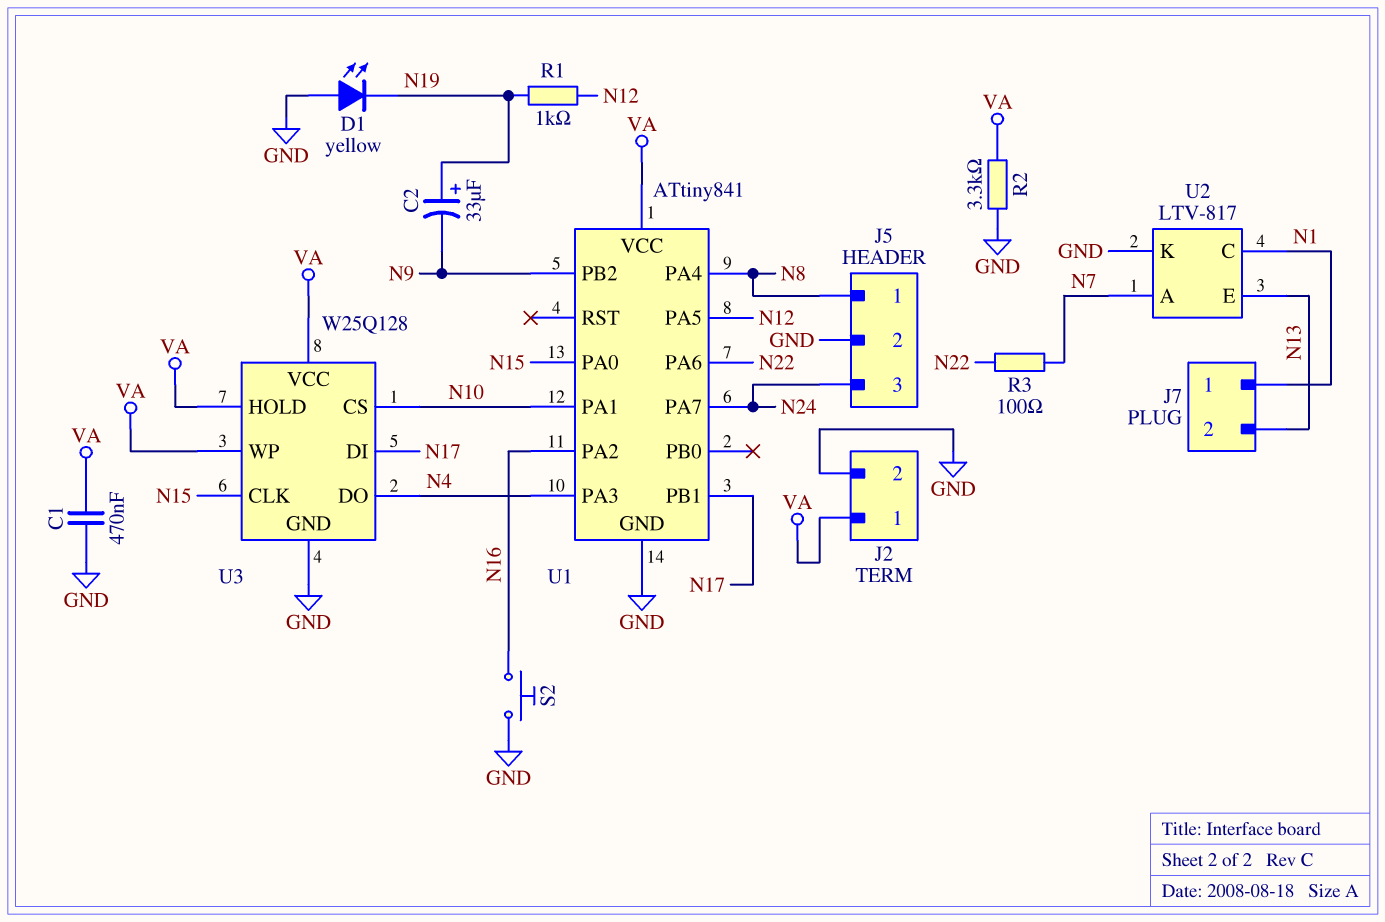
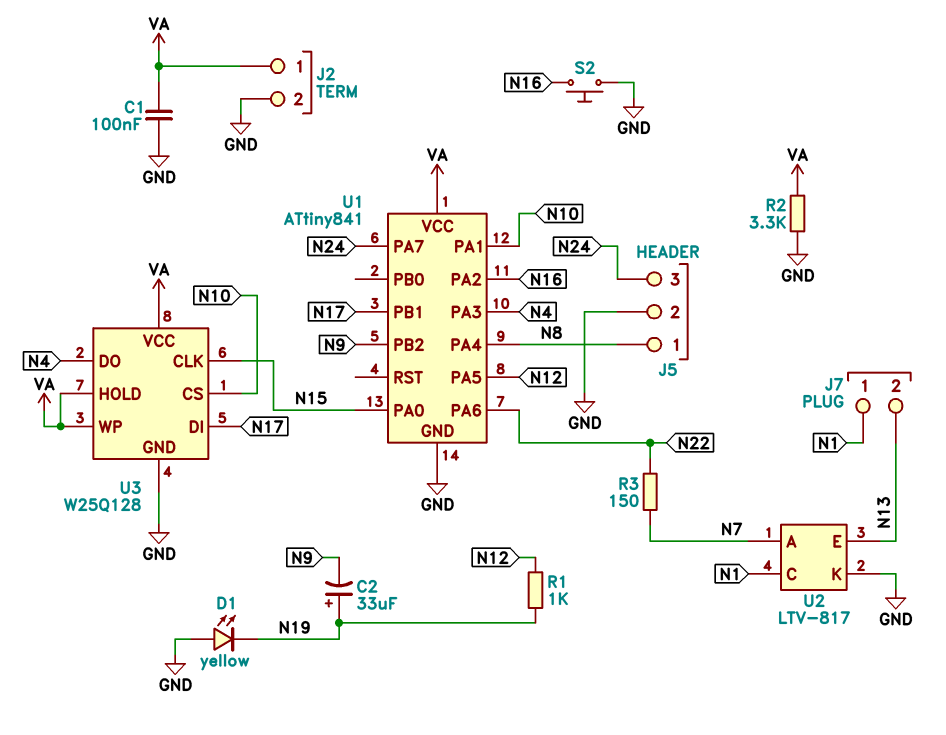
C1: 470nF (GND, VA) -> 100nF (GND, VA)
R3: 100 (N7, N22) -> 150 (N7, N22)

